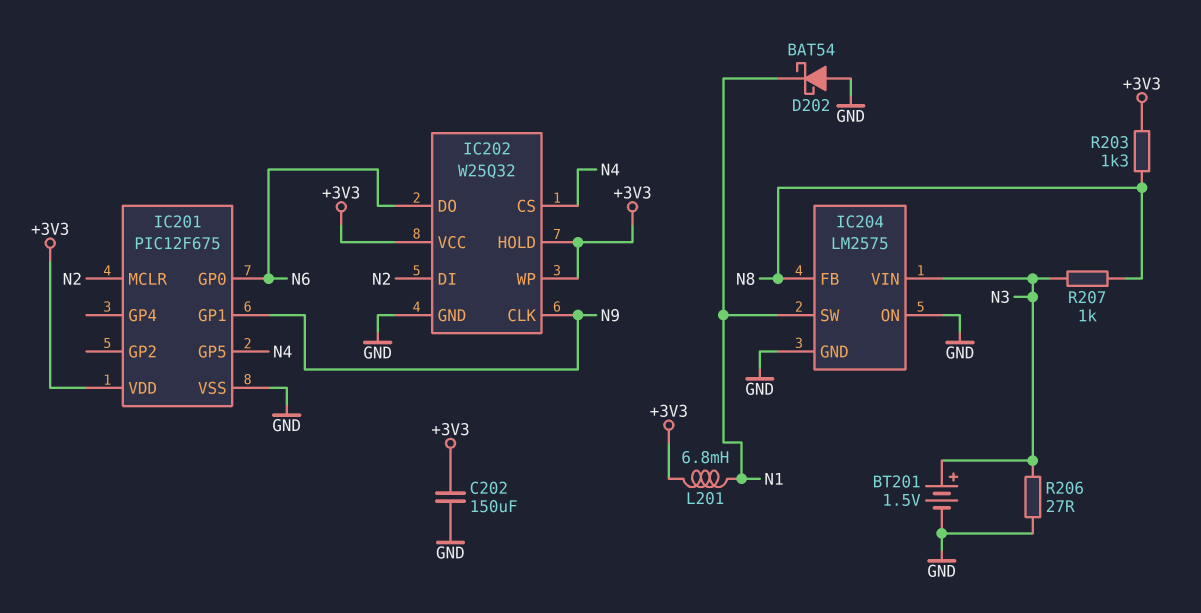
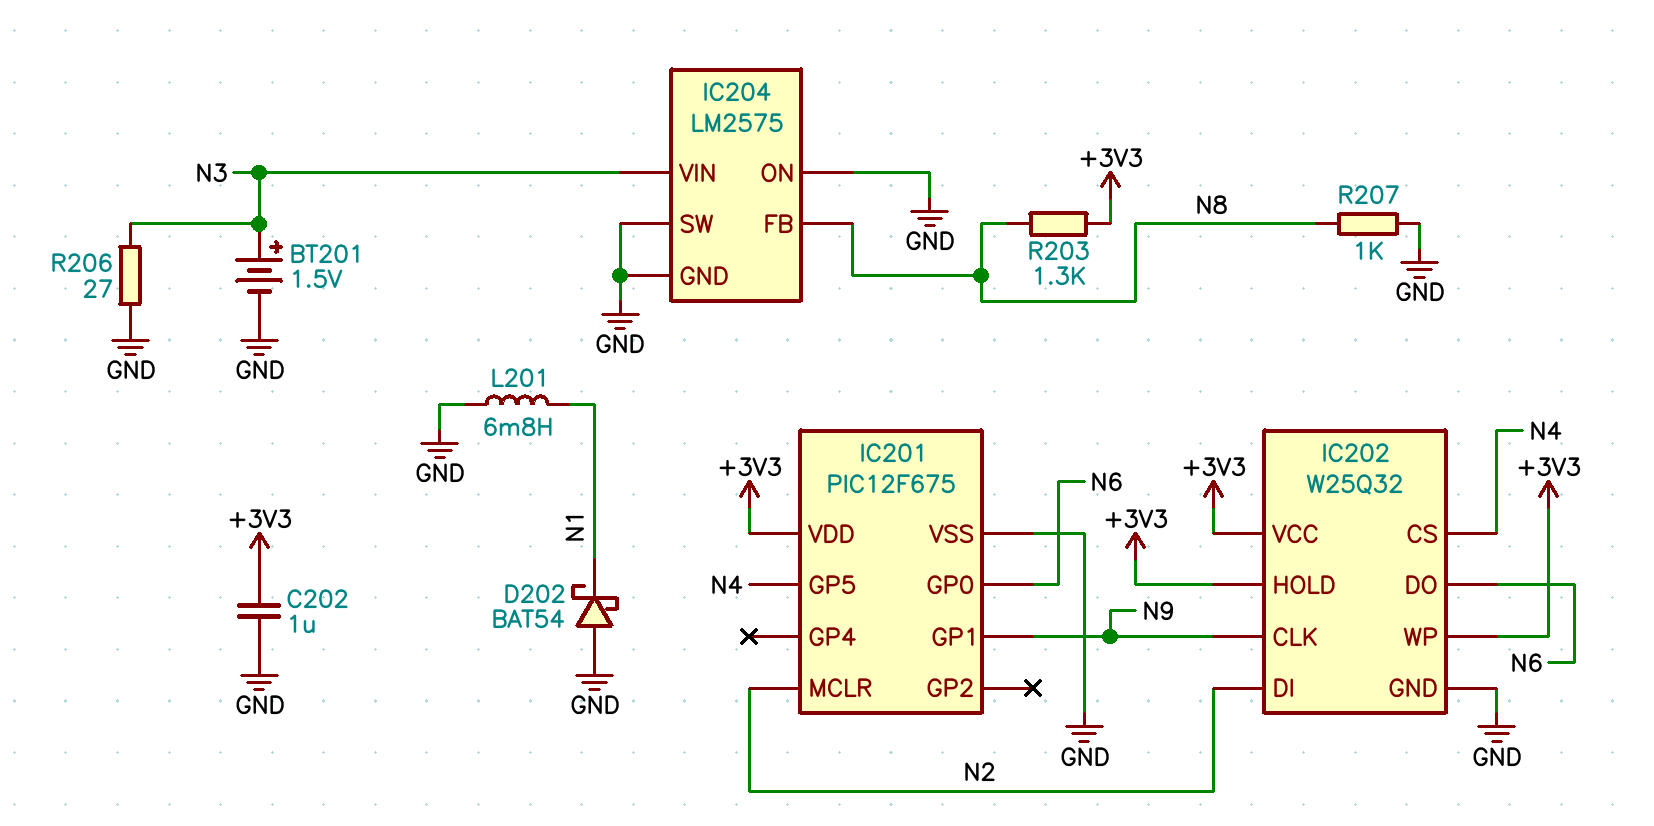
C202: 150uF (+3V3, GND) -> 1uF (+3V3, GND)
IC204 pin SW: N1 -> GND
L201: 6.8mH (+3V3, N1) -> 6.8mH (GND, N1)
R207: 1k (N3, N8) -> 1k (GND, N8)

